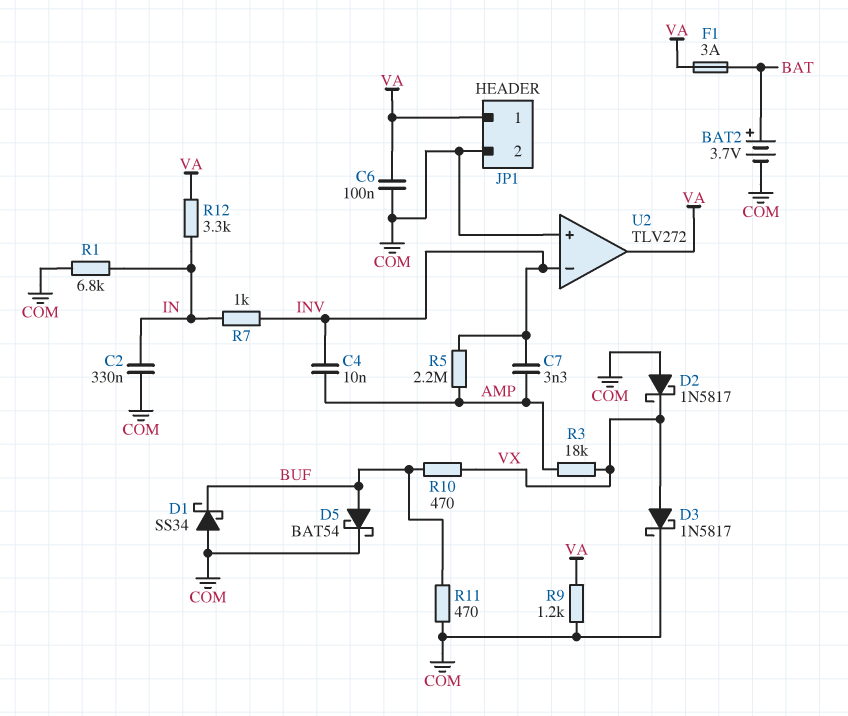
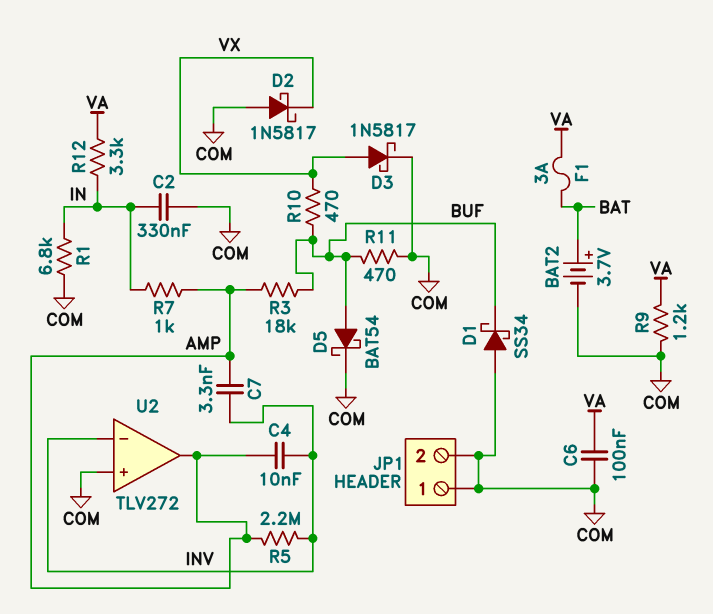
JP1 pin 1: VA -> COM
R3: 18k (AMP, VX) -> 18k (AMP, BUF)
R7: 1k (IN, INV) -> 1k (AMP, IN)
U2 pin out: VA -> AMP

